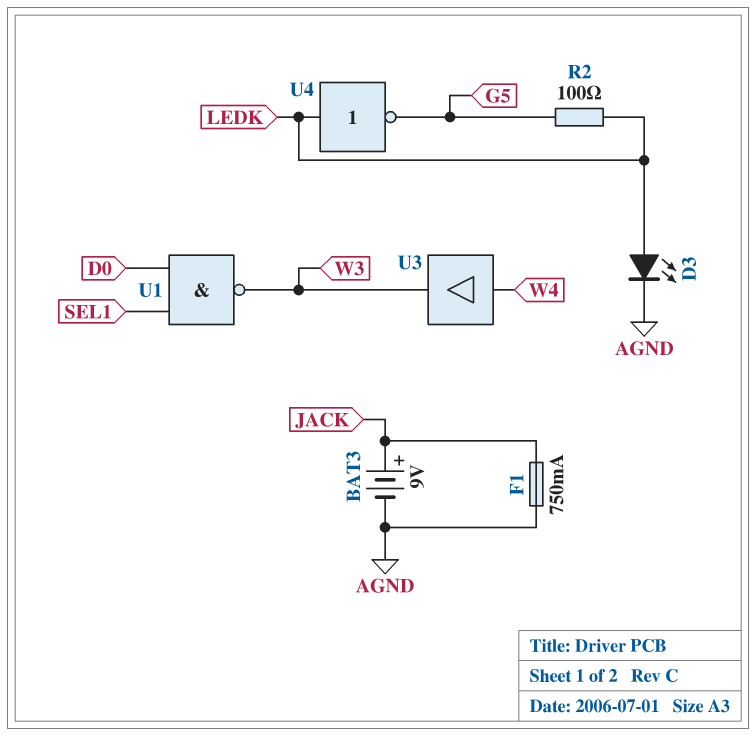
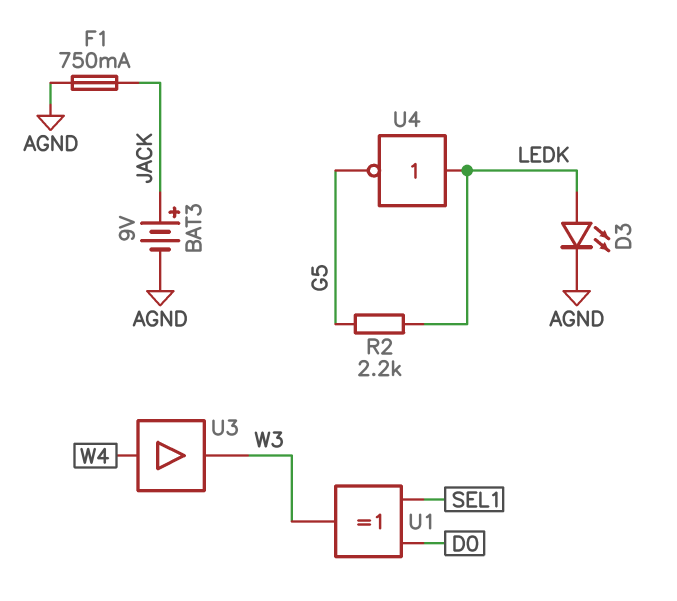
R2: 100 (G5, LEDK) -> 2.2k (G5, LEDK)
U1: NAND (in D0, in SEL1, out W3) -> XOR (in D0, in SEL1, out W3)

